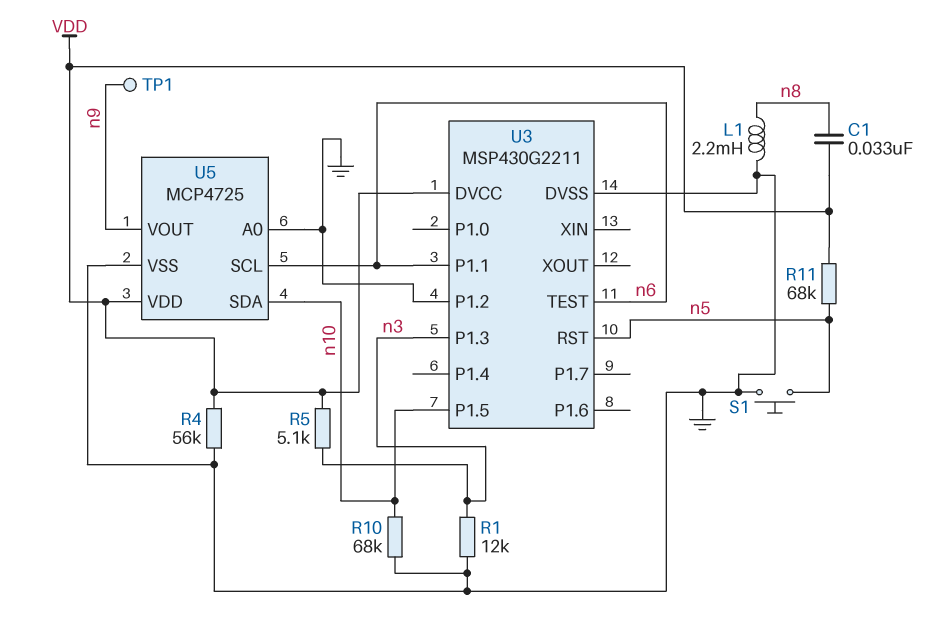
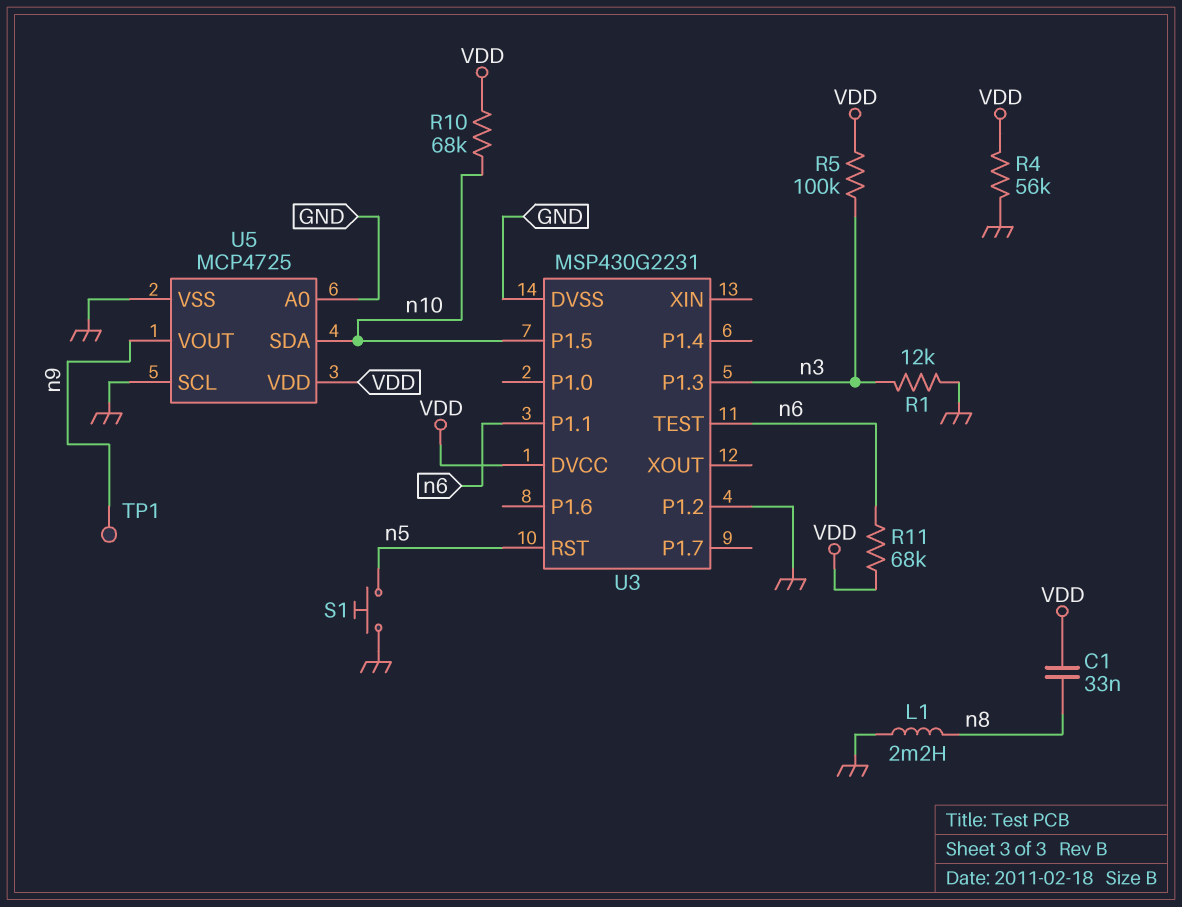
R5: 5.1k (VDD, n3) -> 100k (VDD, n3)
R10: 68k (GND, n10) -> 68k (VDD, n10)
R11: 68k (VDD, n5) -> 68k (VDD, n6)
U3: MSP430G2211 -> MSP430G2231
U5 pin SCL: n6 -> GND

